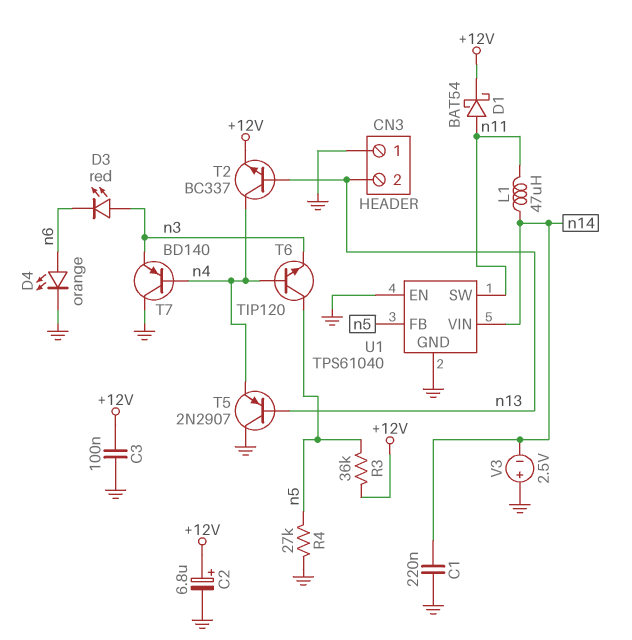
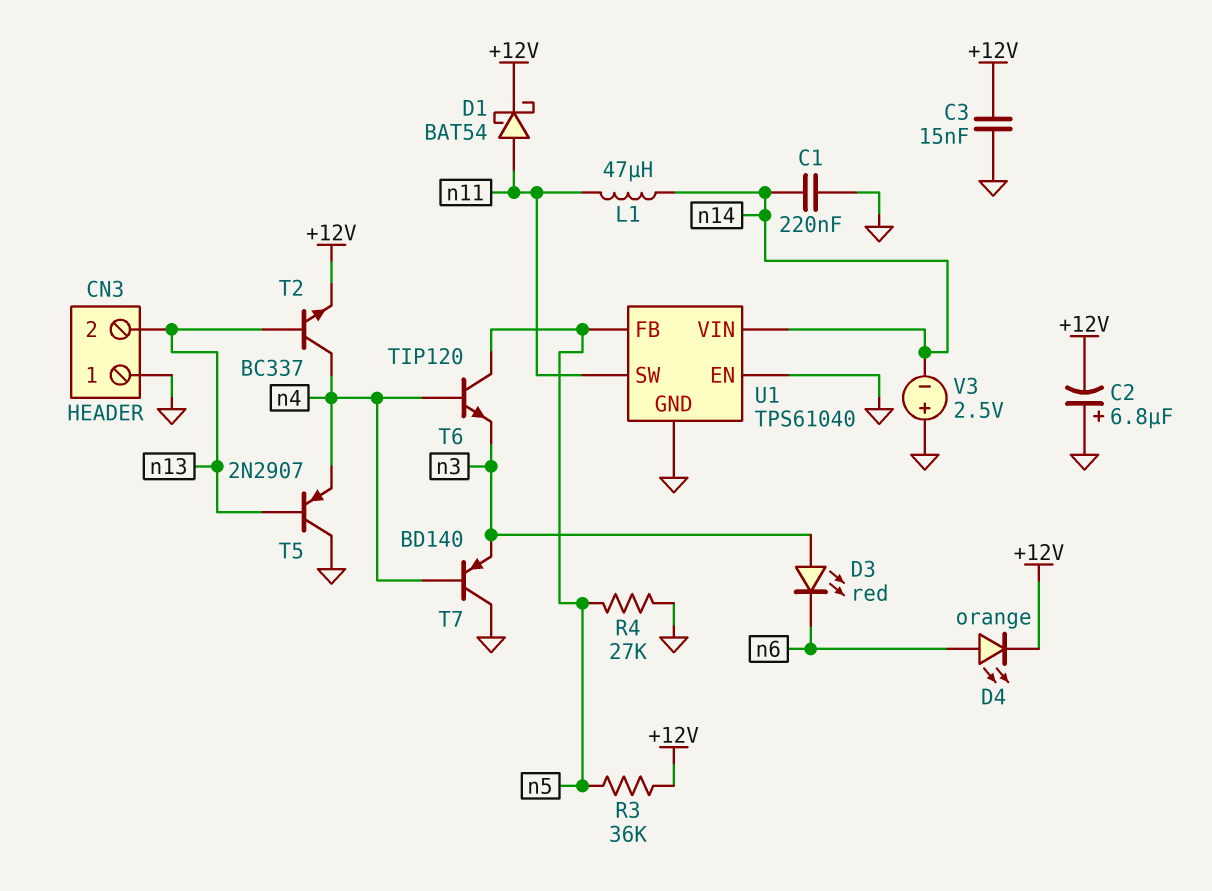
C2: 6.8uF (plus +12V, minus GND) -> 6.8uF (plus GND, minus +12V)
C3: 100nF (+12V, GND) -> 15nF (+12V, GND)
D4: LED orange (A n6, K GND) -> LED orange (A n6, K +12V)

